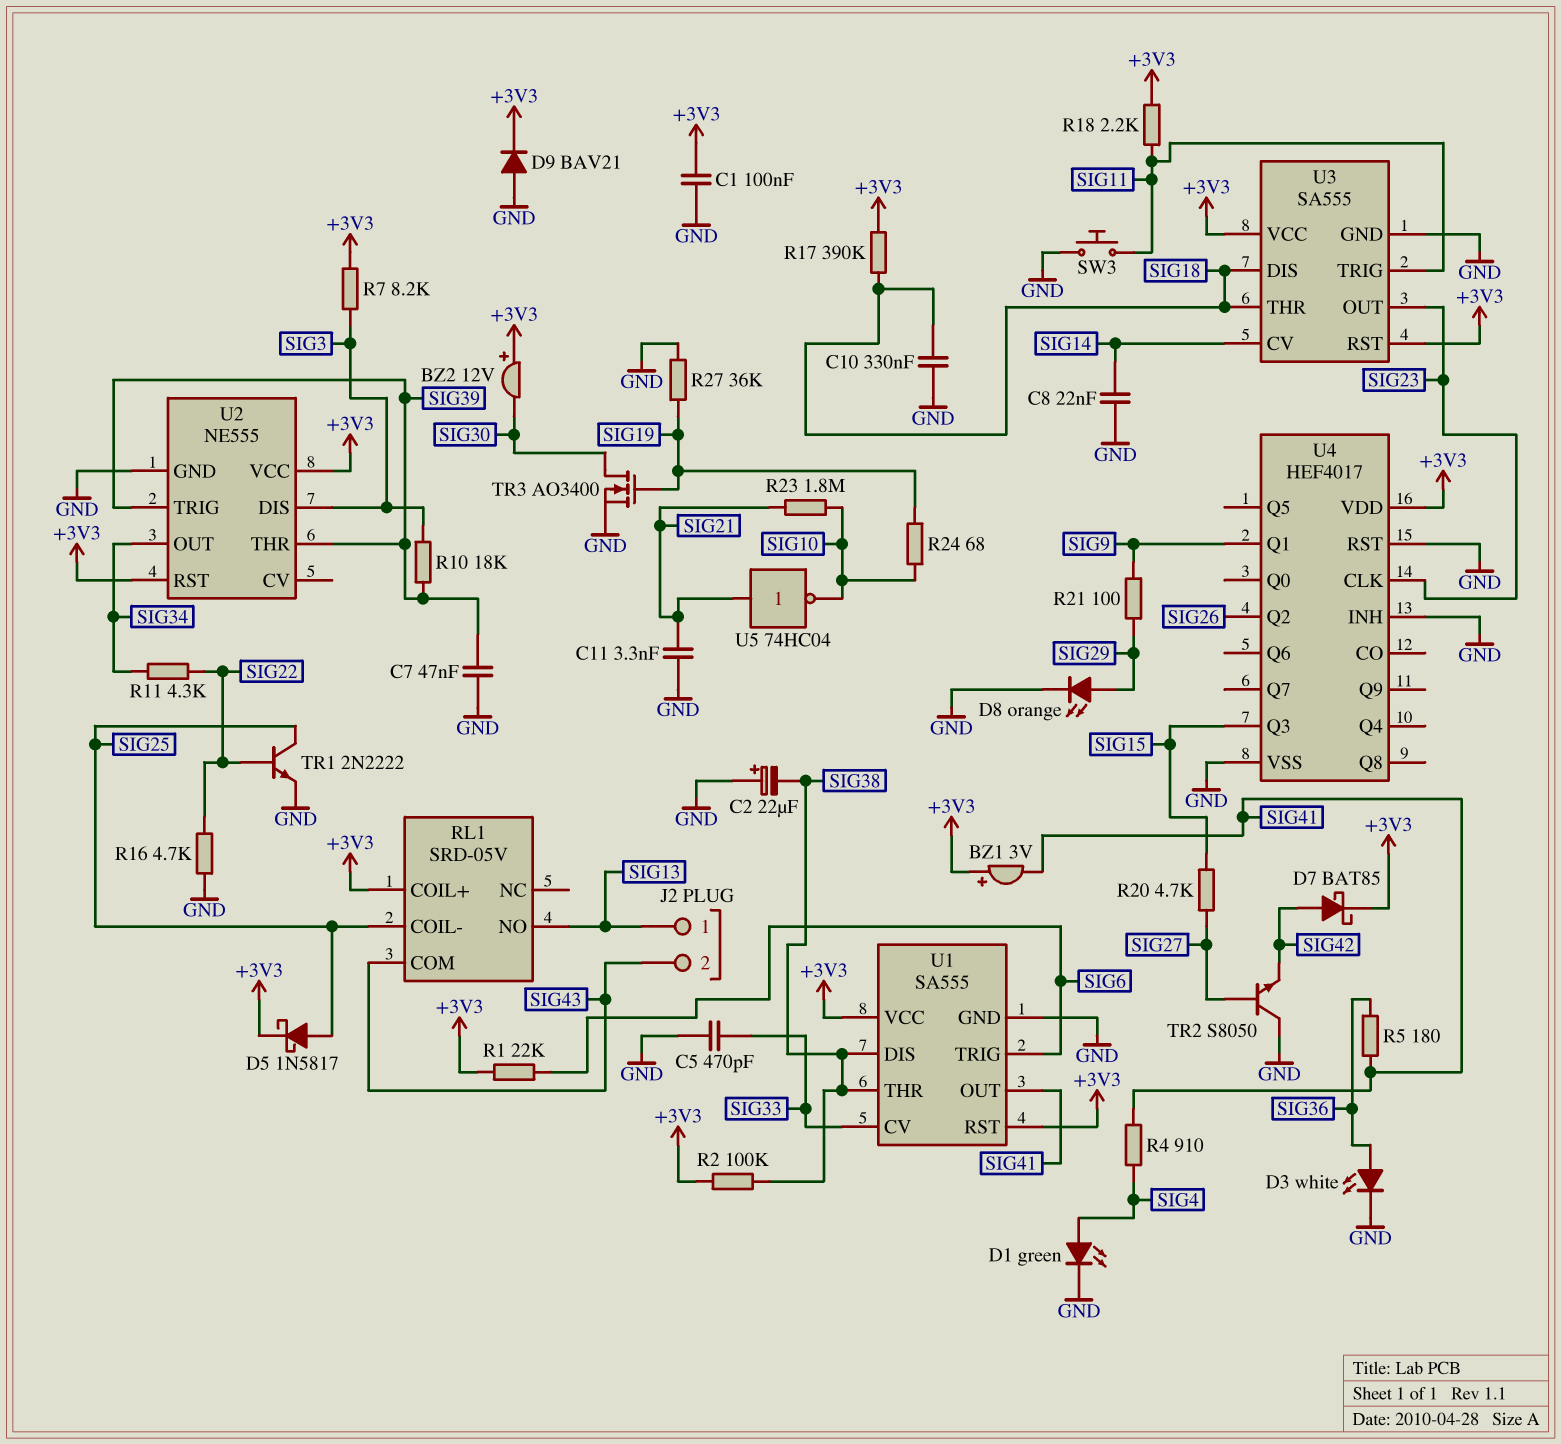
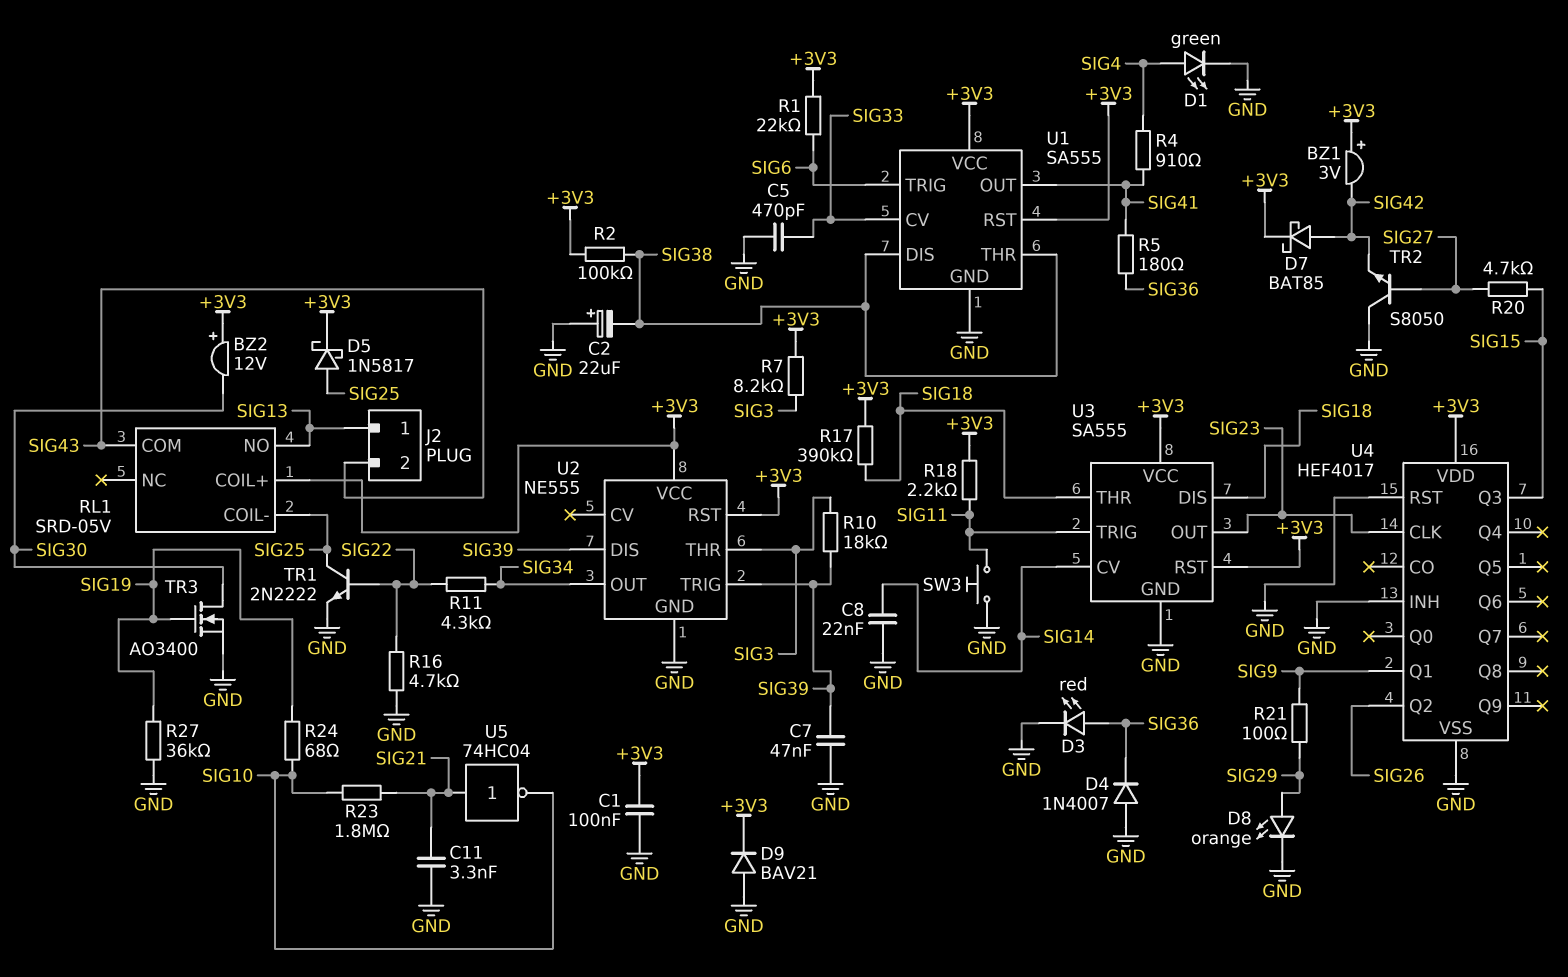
BZ1: buzzer 3V (plus +3V3, minus SIG41) -> buzzer 3V (plus +3V3, minus SIG42)
C10: 330nF (GND, SIG18) -> none
D3: LED white (A SIG36, K GND) -> LED red (A SIG36, K GND)
D4: none -> diode 1N4007 (A GND, K SIG36)
U2 pin DIS: SIG3 -> SIG39
U2 pin THR: SIG39 -> SIG3

